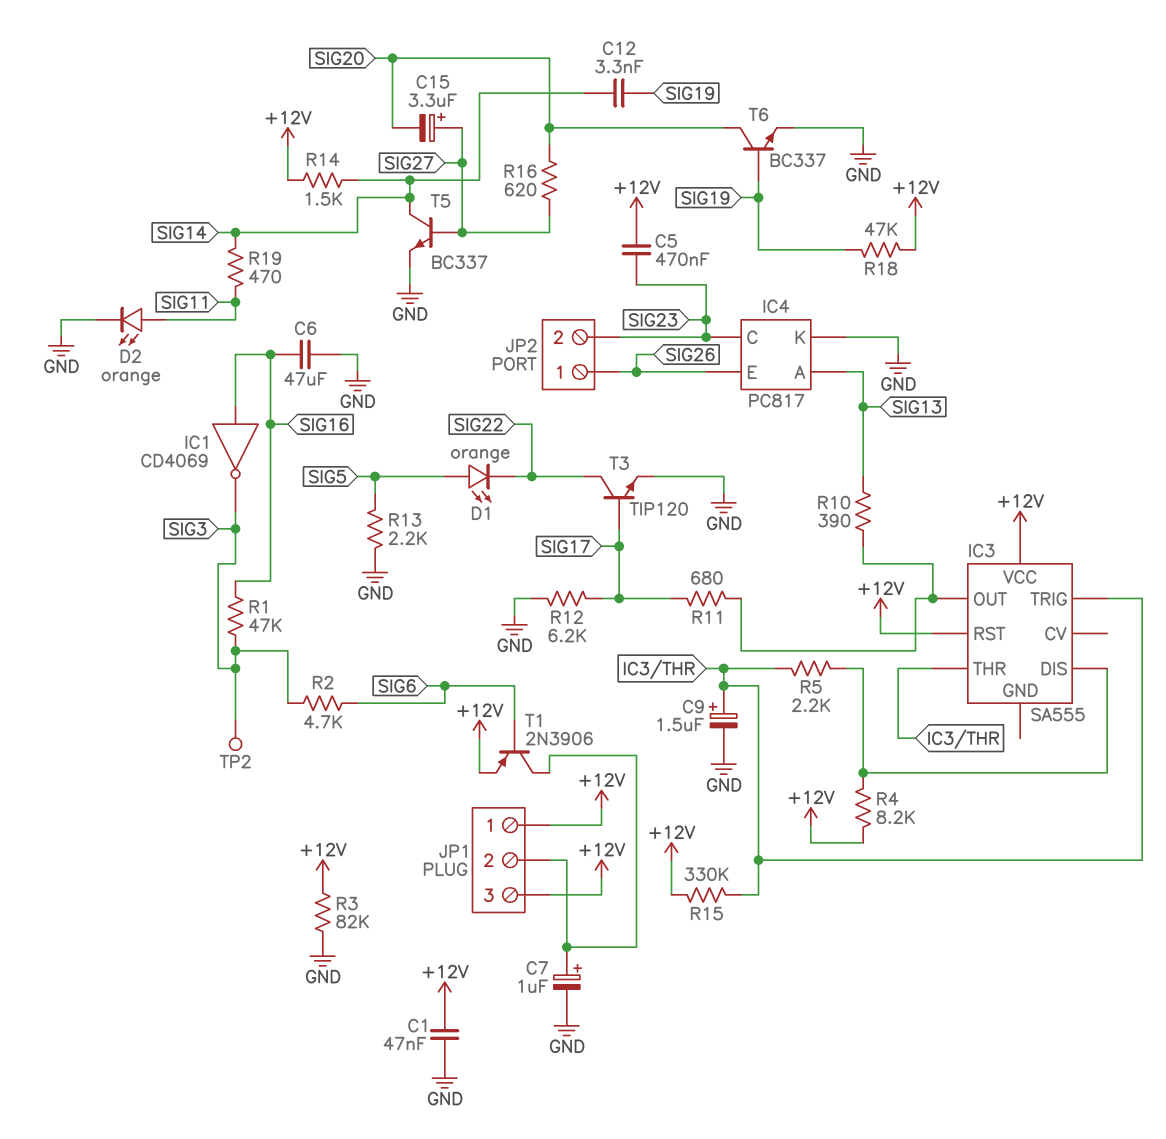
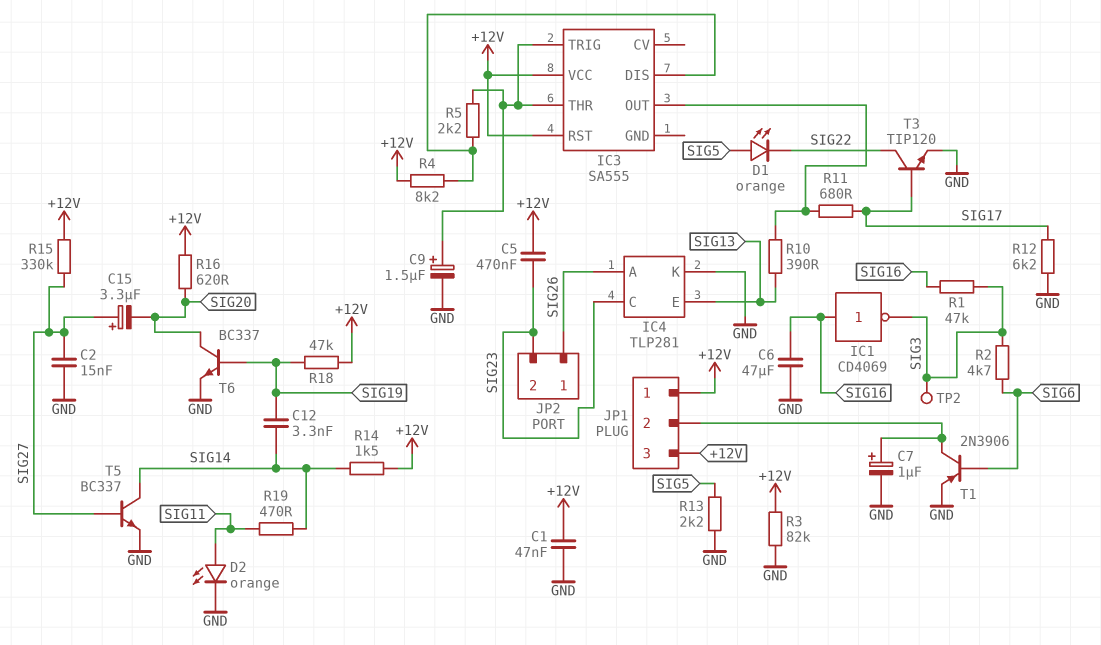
C2: none -> 15nF (GND, SIG27)
IC4: PC817 -> TLP281
IC4 pin A: SIG13 -> SIG26
IC4 pin E: SIG26 -> SIG13
R15: 330k (+12V, IC3/THR) -> 330k (+12V, SIG27)
R16: 620 (SIG20, SIG27) -> 620 (+12V, SIG20)
T1: PNP 2N3906 (B SIG6, C JP1/2, E +12V) -> PNP 2N3906 (B SIG6, C JP1/2, E GND)

